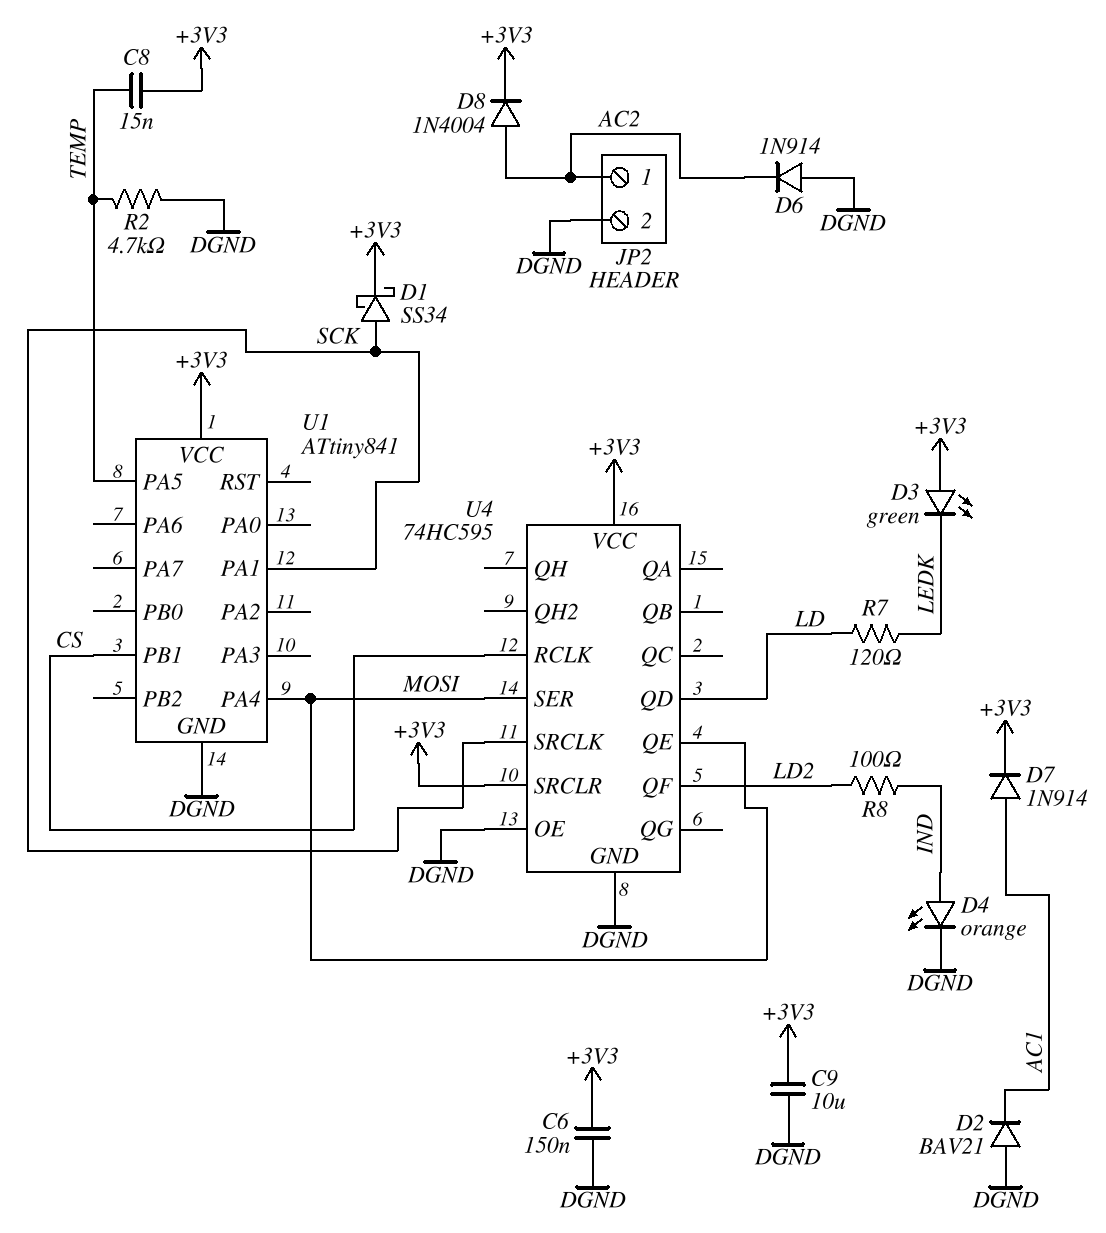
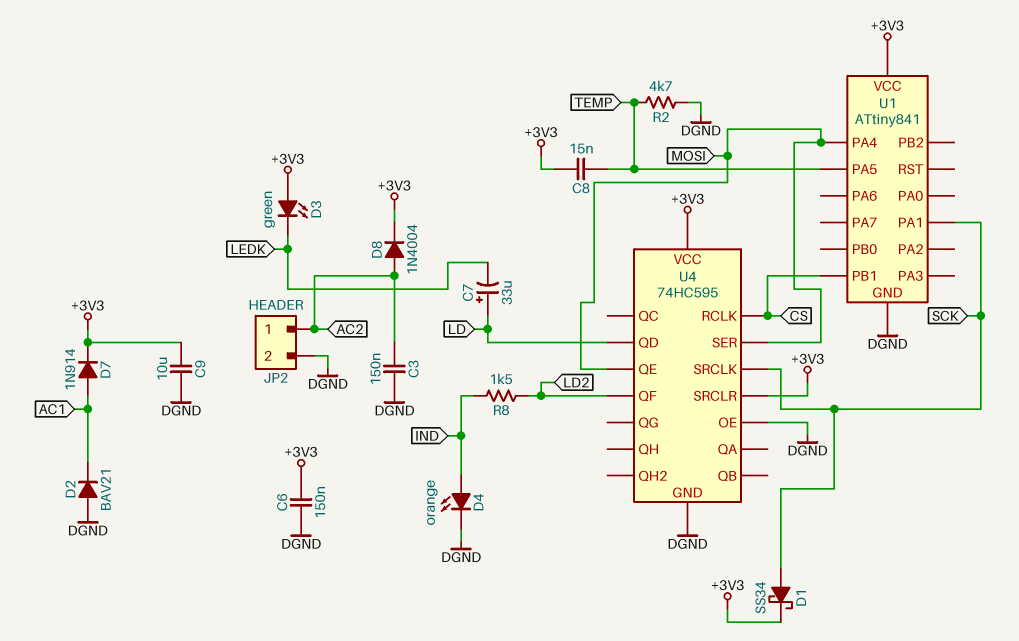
C3: none -> 150nF (AC2, DGND)
C7: none -> 33uF (plus LD, minus LEDK)
D6: diode 1N914 (A DGND, K AC2) -> none
R7: 120 (LD, LEDK) -> none
R8: 100 (IND, LD2) -> 1.5k (IND, LD2)

